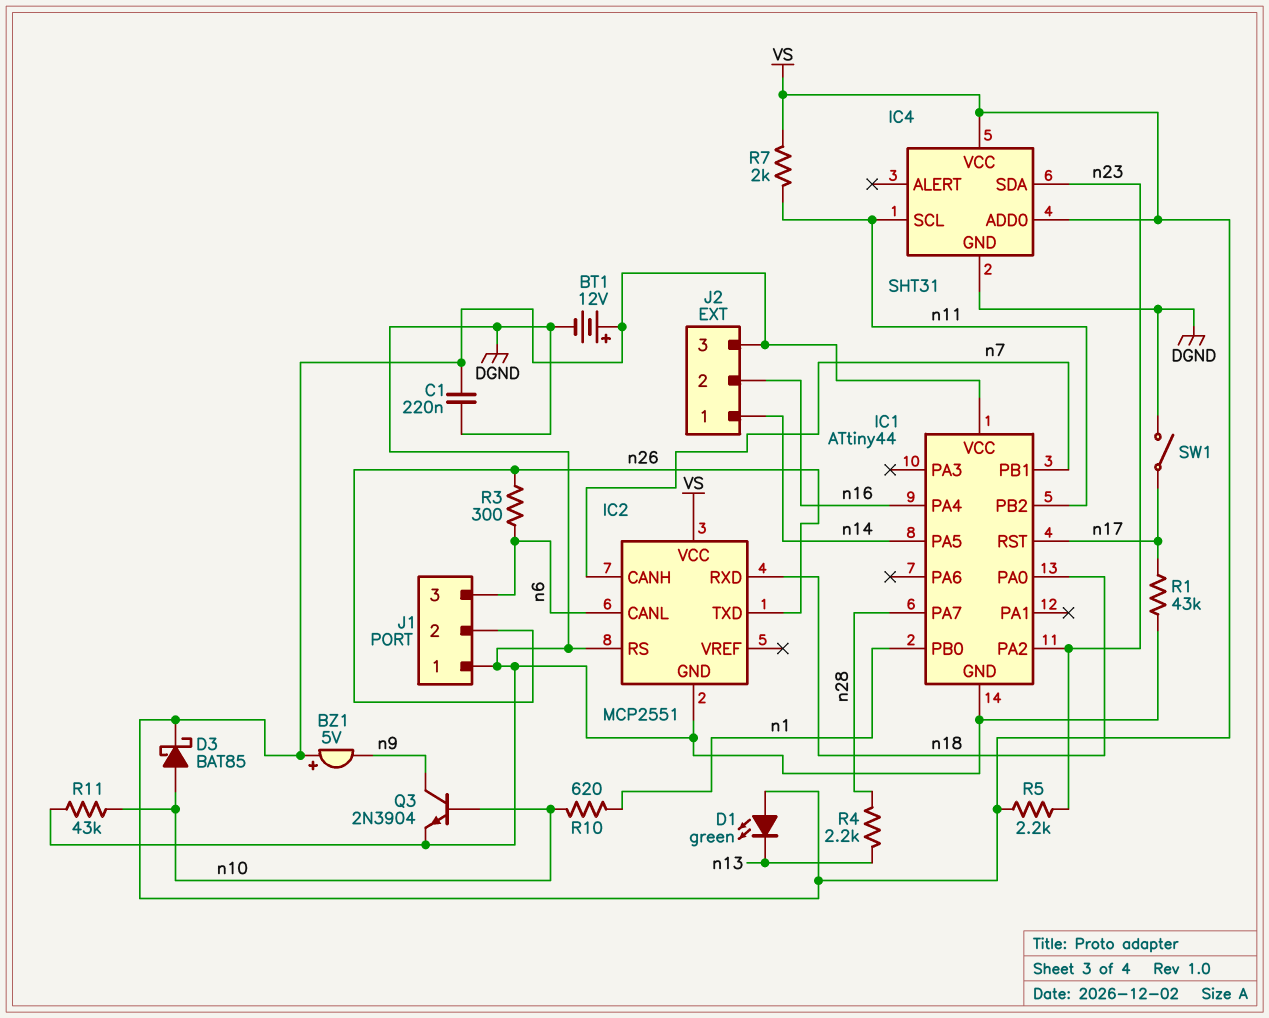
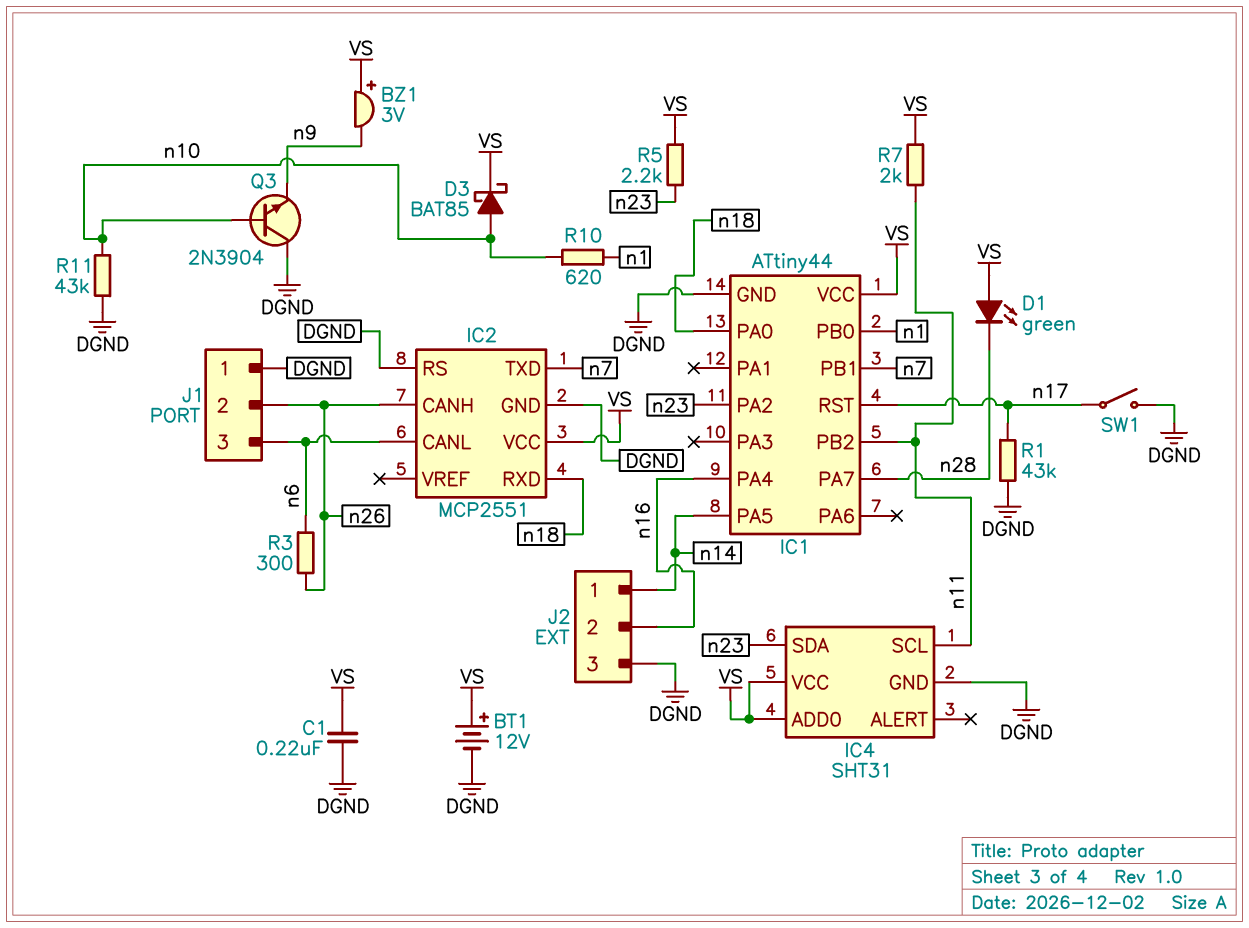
BZ1: buzzer 5V (plus VS, minus n9) -> buzzer 3V (plus VS, minus n9)
D1: LED green (A VS, K n13) -> LED green (A VS, K n28)
IC2 pin CANH: n7 -> n26
IC2 pin TXD: n26 -> n7
J2 pin 3: VS -> DGND
Q3: NPN 2N3904 (B n10, C n9, E DGND) -> NPN 2N3904 (B n10, C DGND, E n9)
R4: 2.2k (n13, n28) -> none

